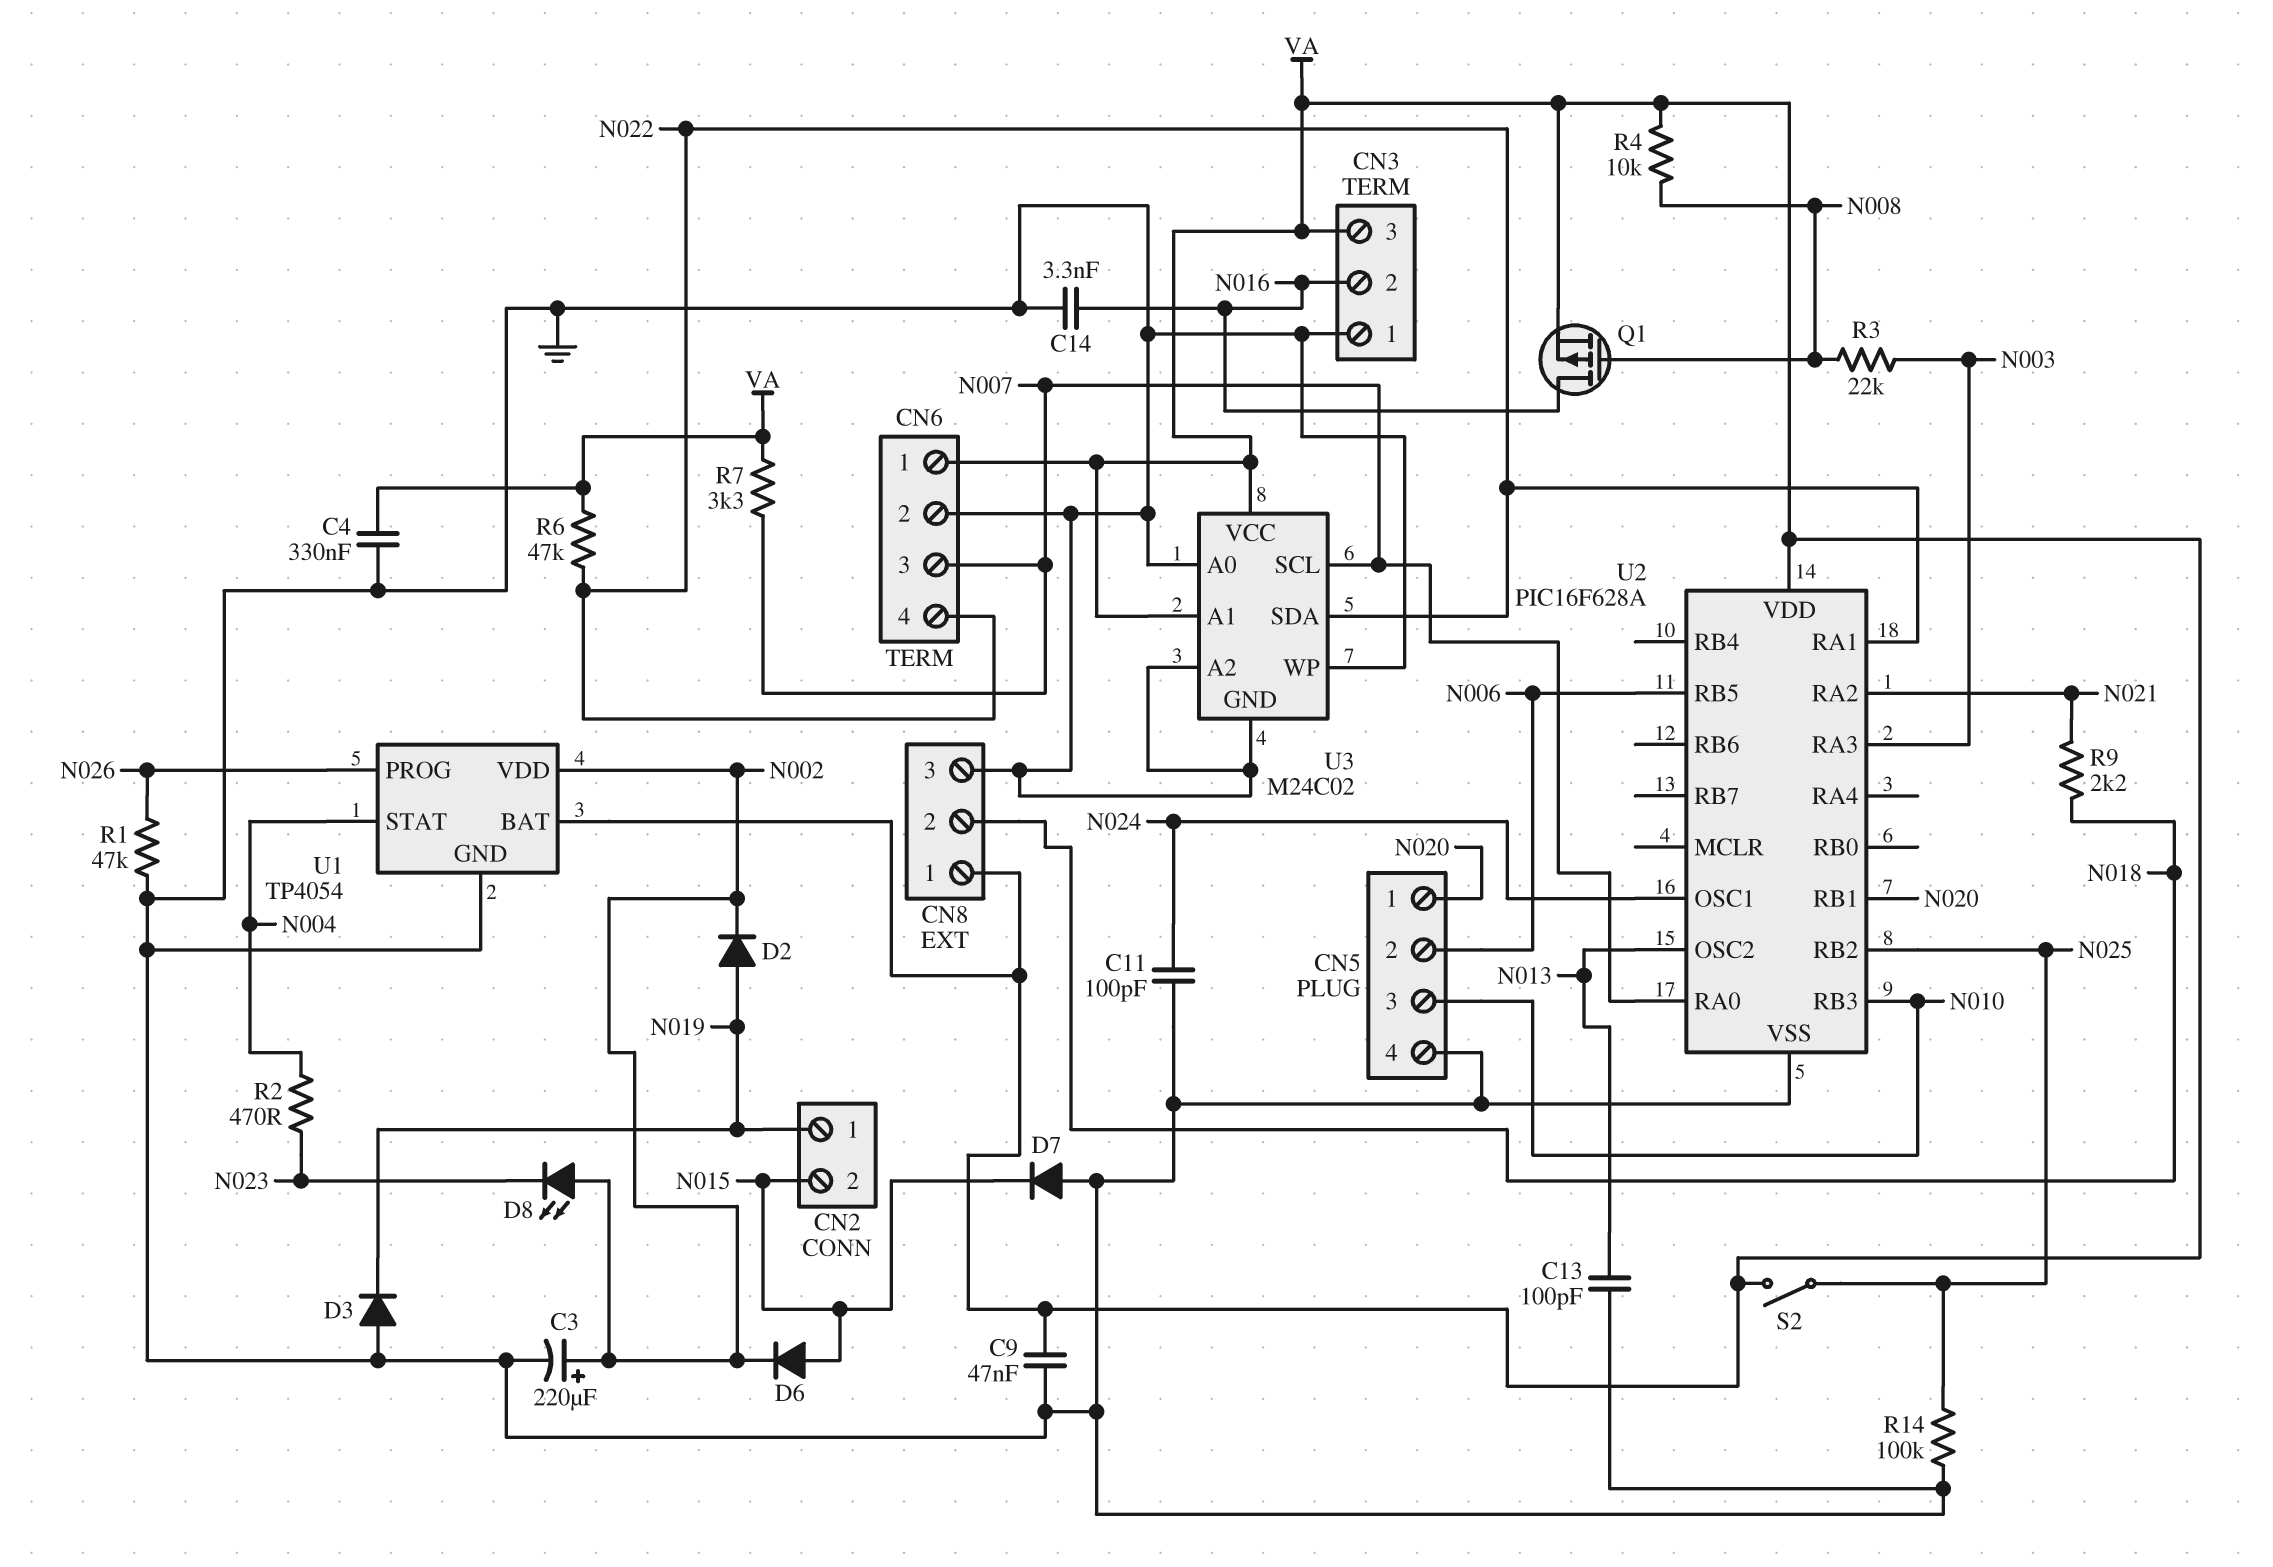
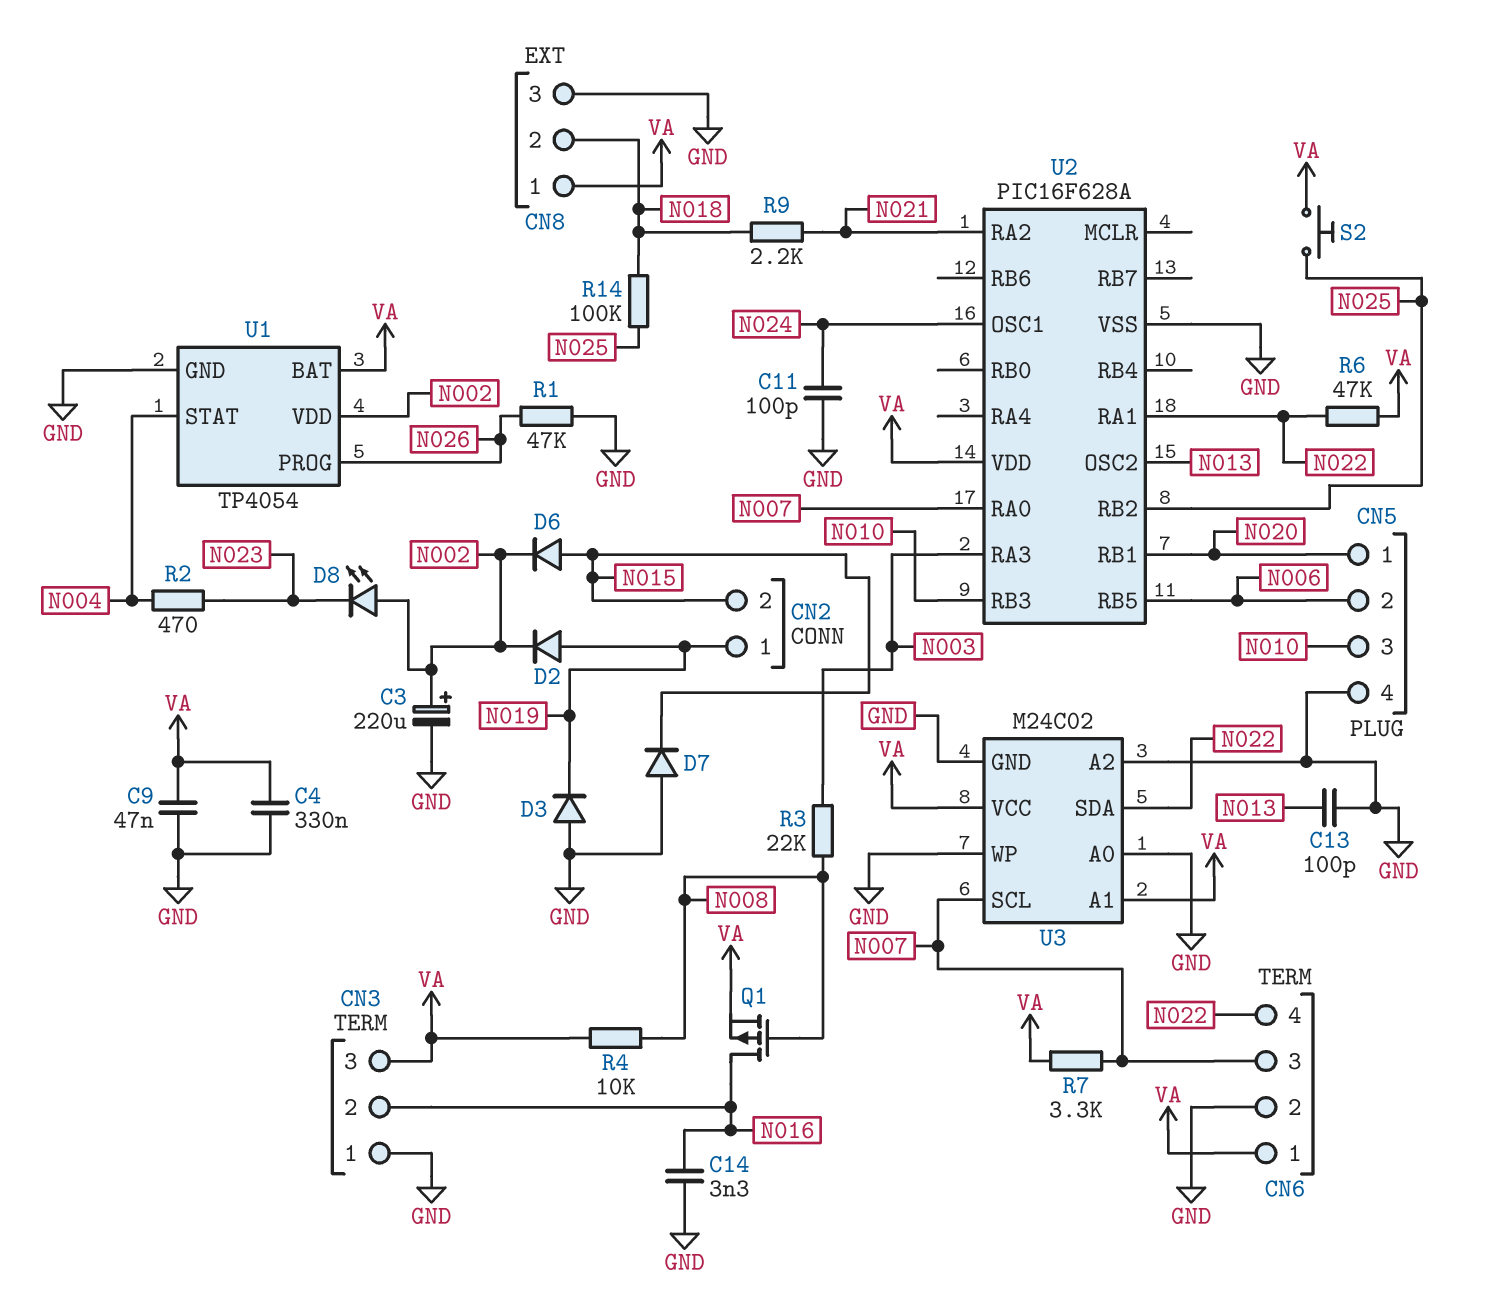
R14: 100k (GND, N025) -> 100k (N018, N025)
S2: switch (N025, VA) -> button (N025, VA)

